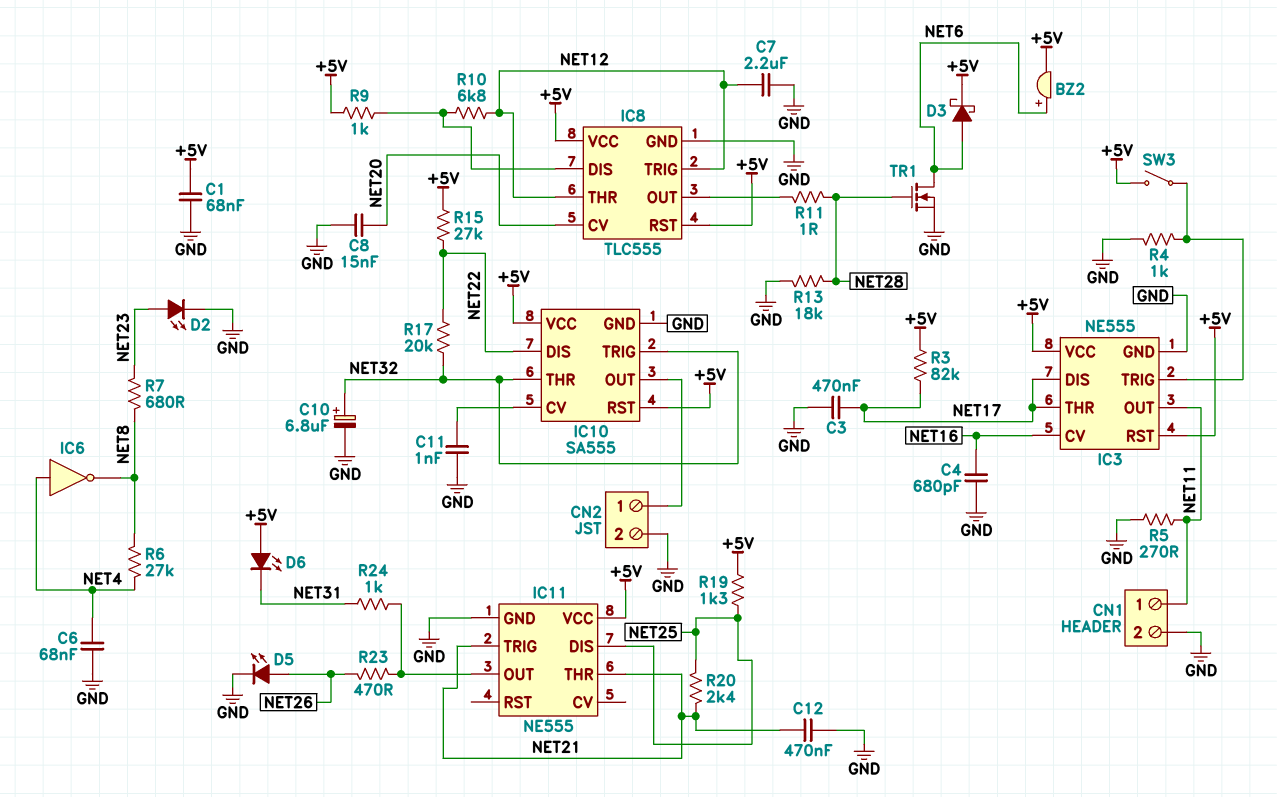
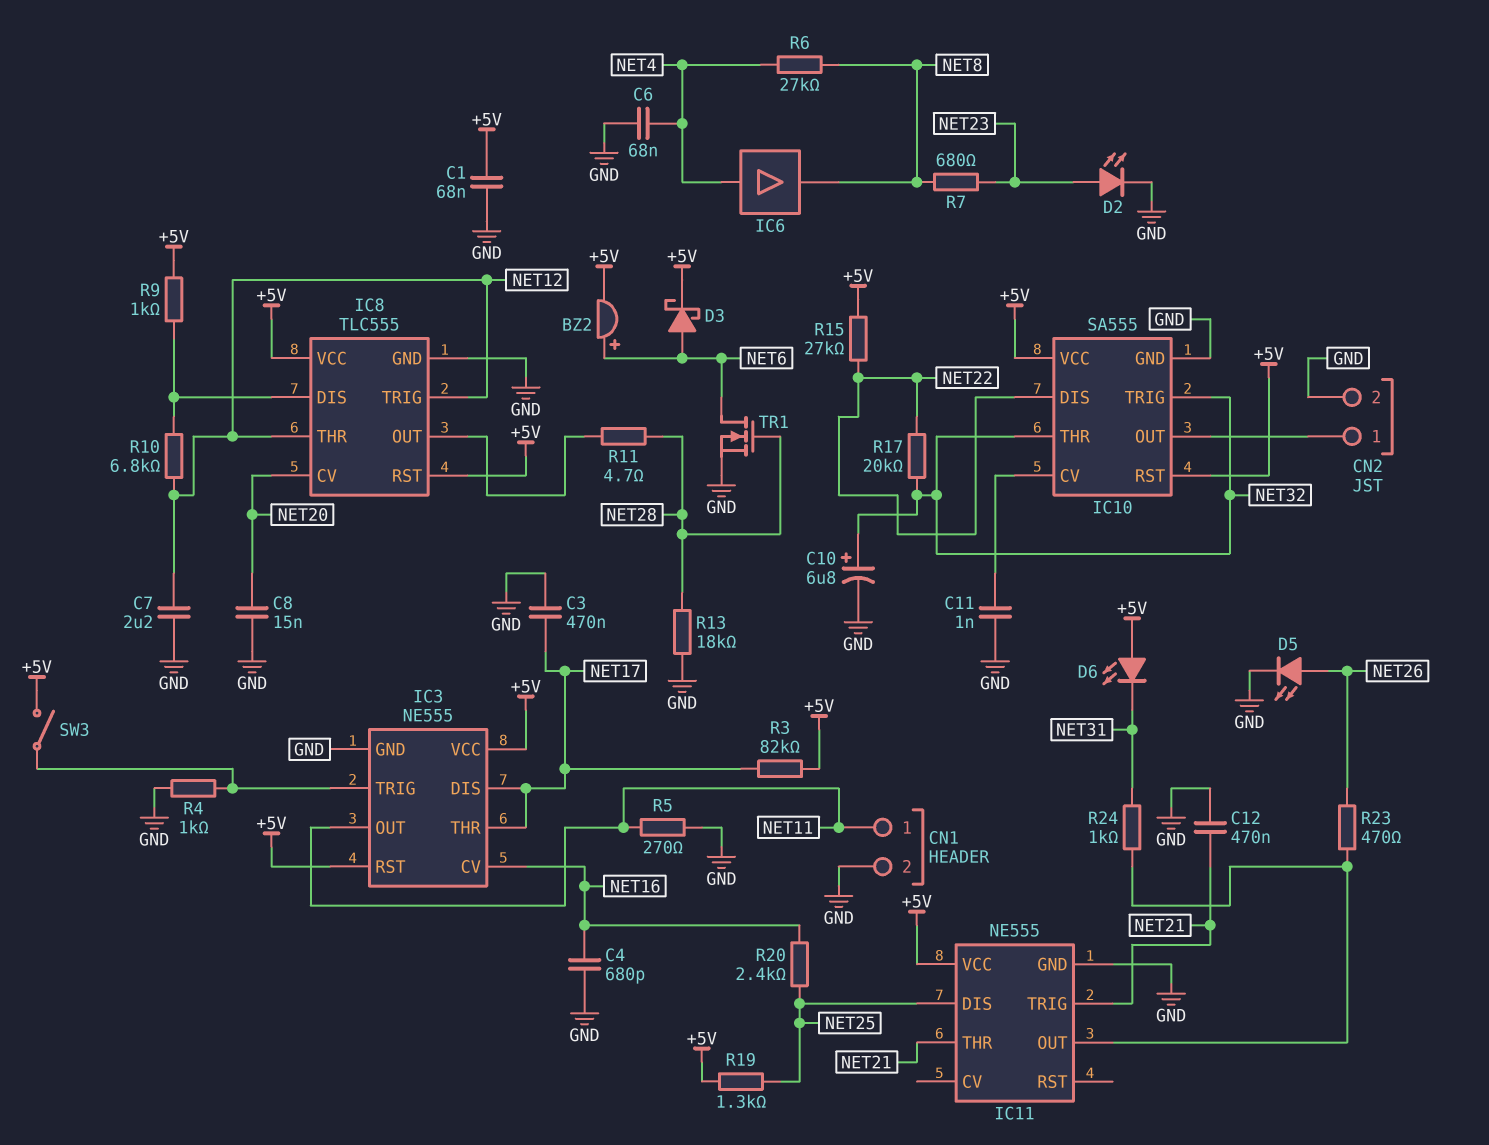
IC6: NOT (in NET4, out NET8) -> buffer (in NET4, out NET8)
R11: 1 (IC8/OUT, NET28) -> 4.7 (IC8/OUT, NET28)
R20: 2.4k (NET21, NET25) -> 2.4k (NET16, NET25)

